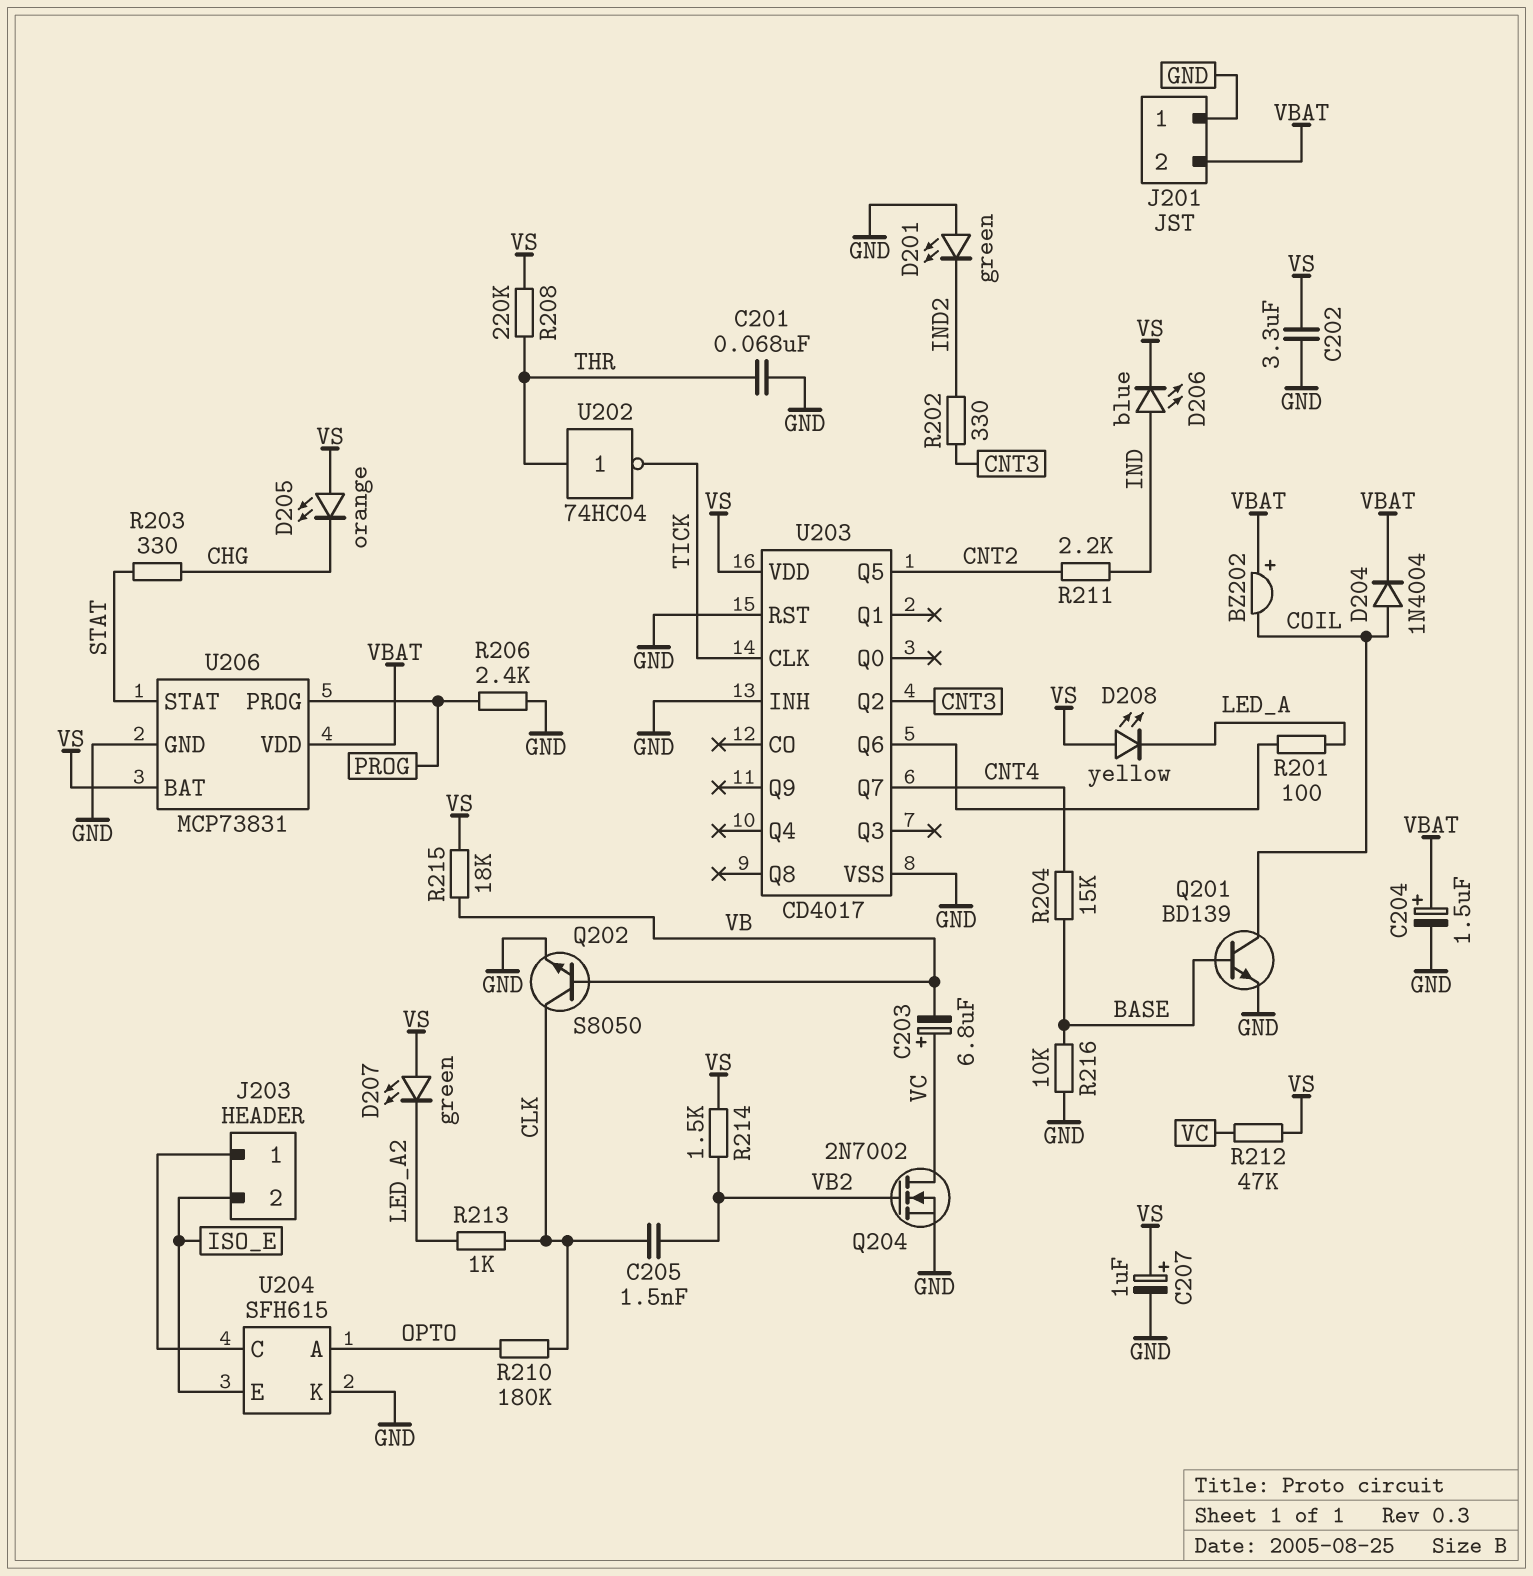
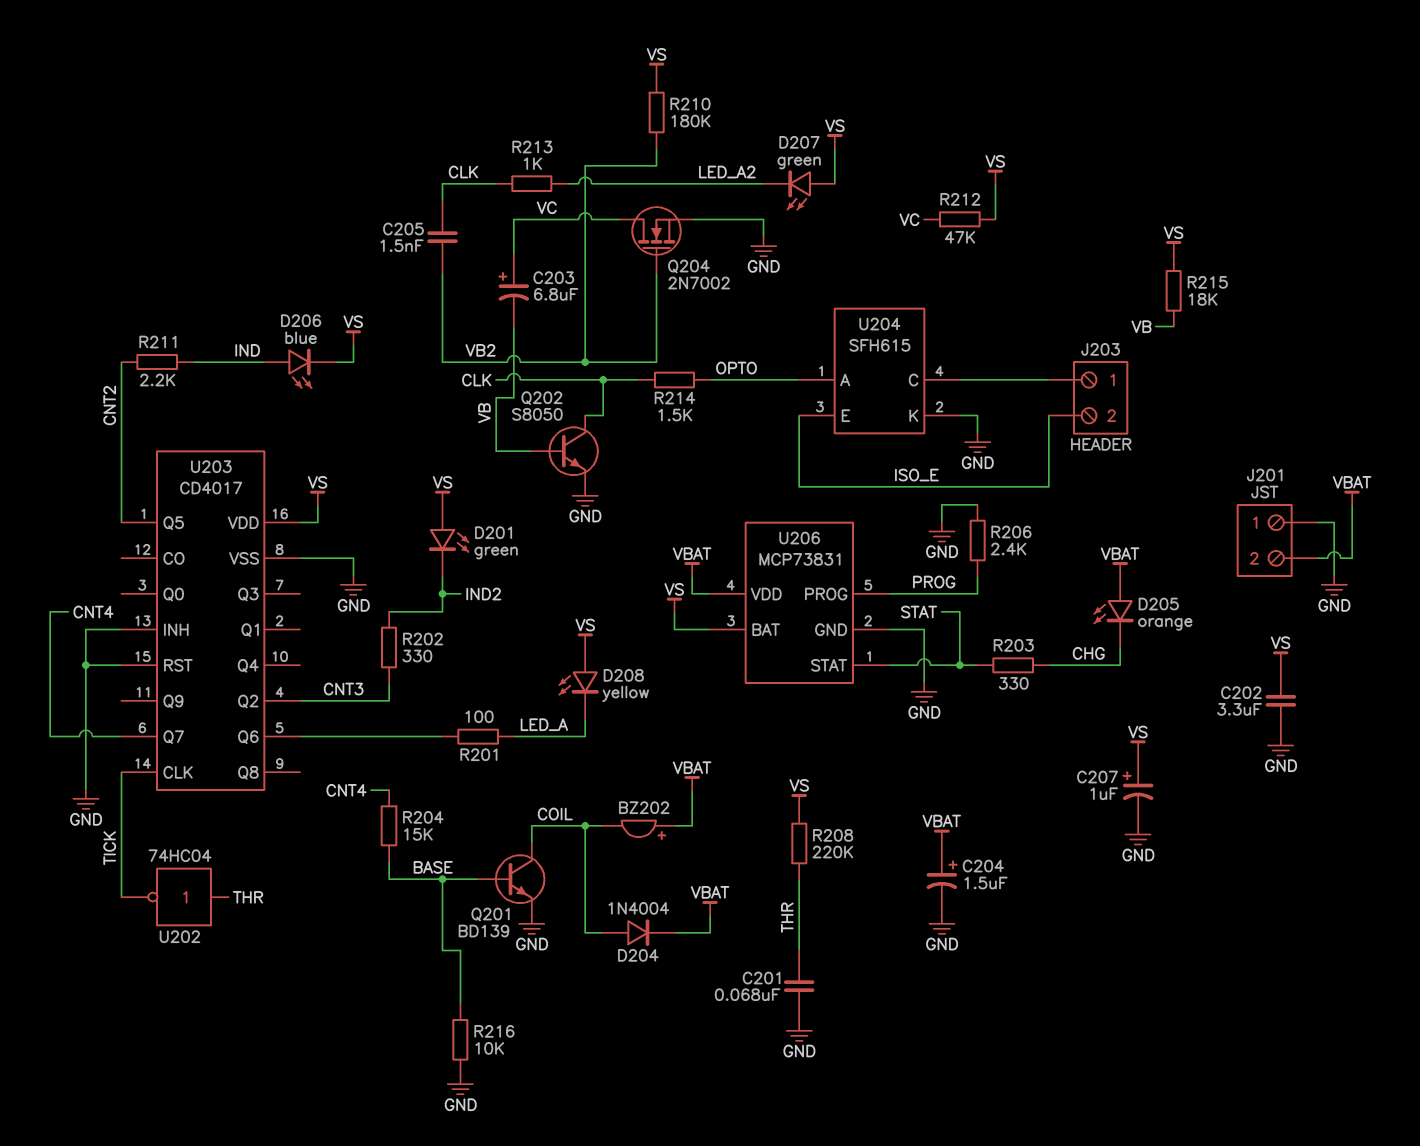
D201: LED green (A GND, K IND2) -> LED green (A VS, K IND2)
D205: LED orange (A VS, K CHG) -> LED orange (A VBAT, K CHG)
R210: 180k (CLK, OPTO) -> 180k (VB2, VS)
R214: 1.5k (VB2, VS) -> 1.5k (CLK, OPTO)

